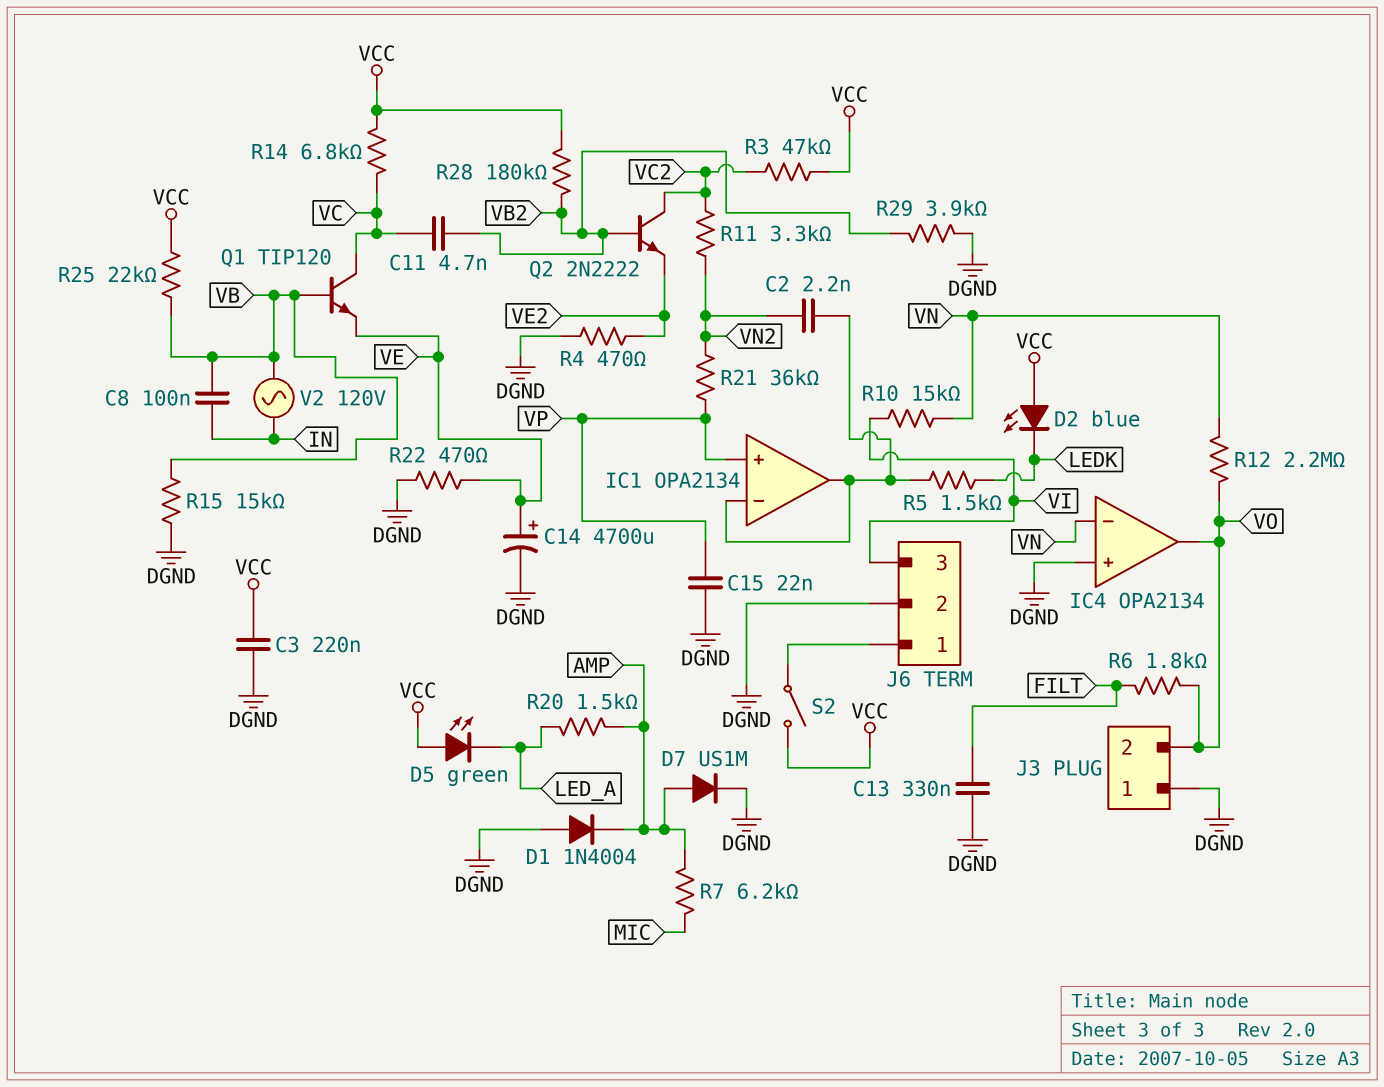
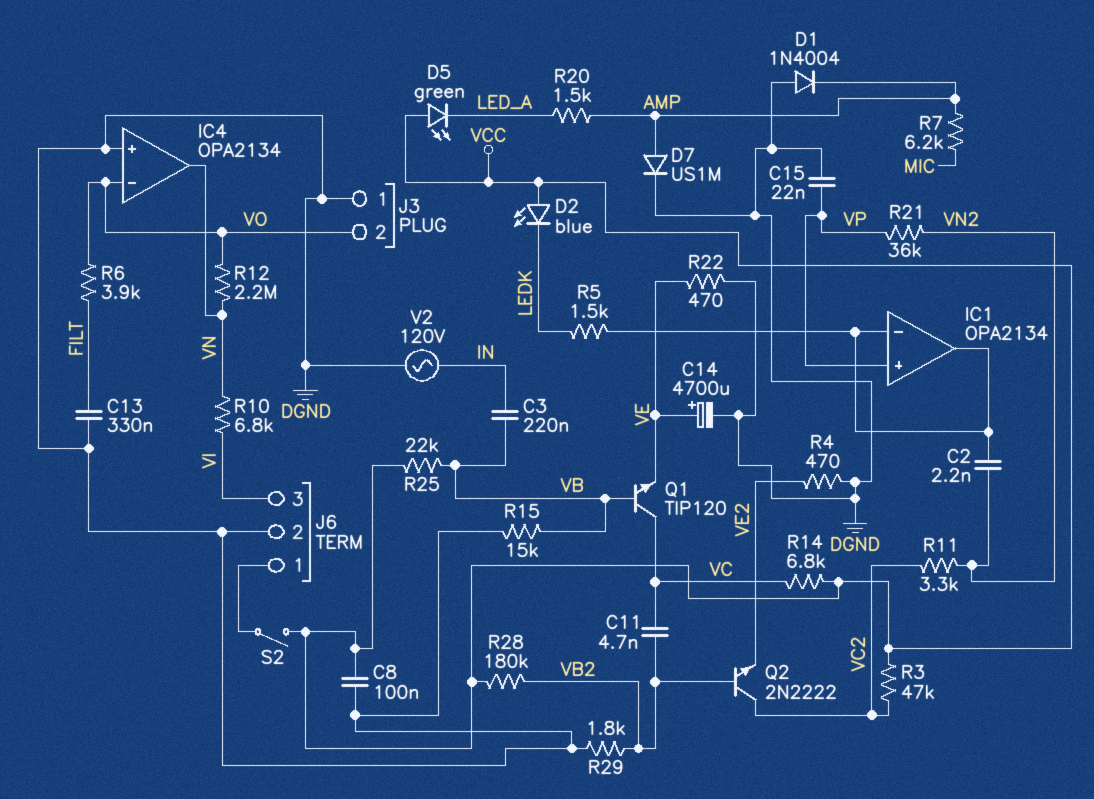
C3: 220nF (DGND, VCC) -> 220nF (IN, VB)
C8: 100nF (IN, VB) -> 100nF (DGND, VCC)
IC4 pin in-: VN -> VO
IC4 pin out: VO -> VN
R6: 1.8k (FILT, VO) -> 3.9k (FILT, VO)
R10: 15k (VI, VN) -> 6.8k (VI, VN)
R29: 3.9k (DGND, VB2) -> 1.8k (DGND, VB2)
V2: AC 120V (IN, VB) -> AC 120V (DGND, IN)

